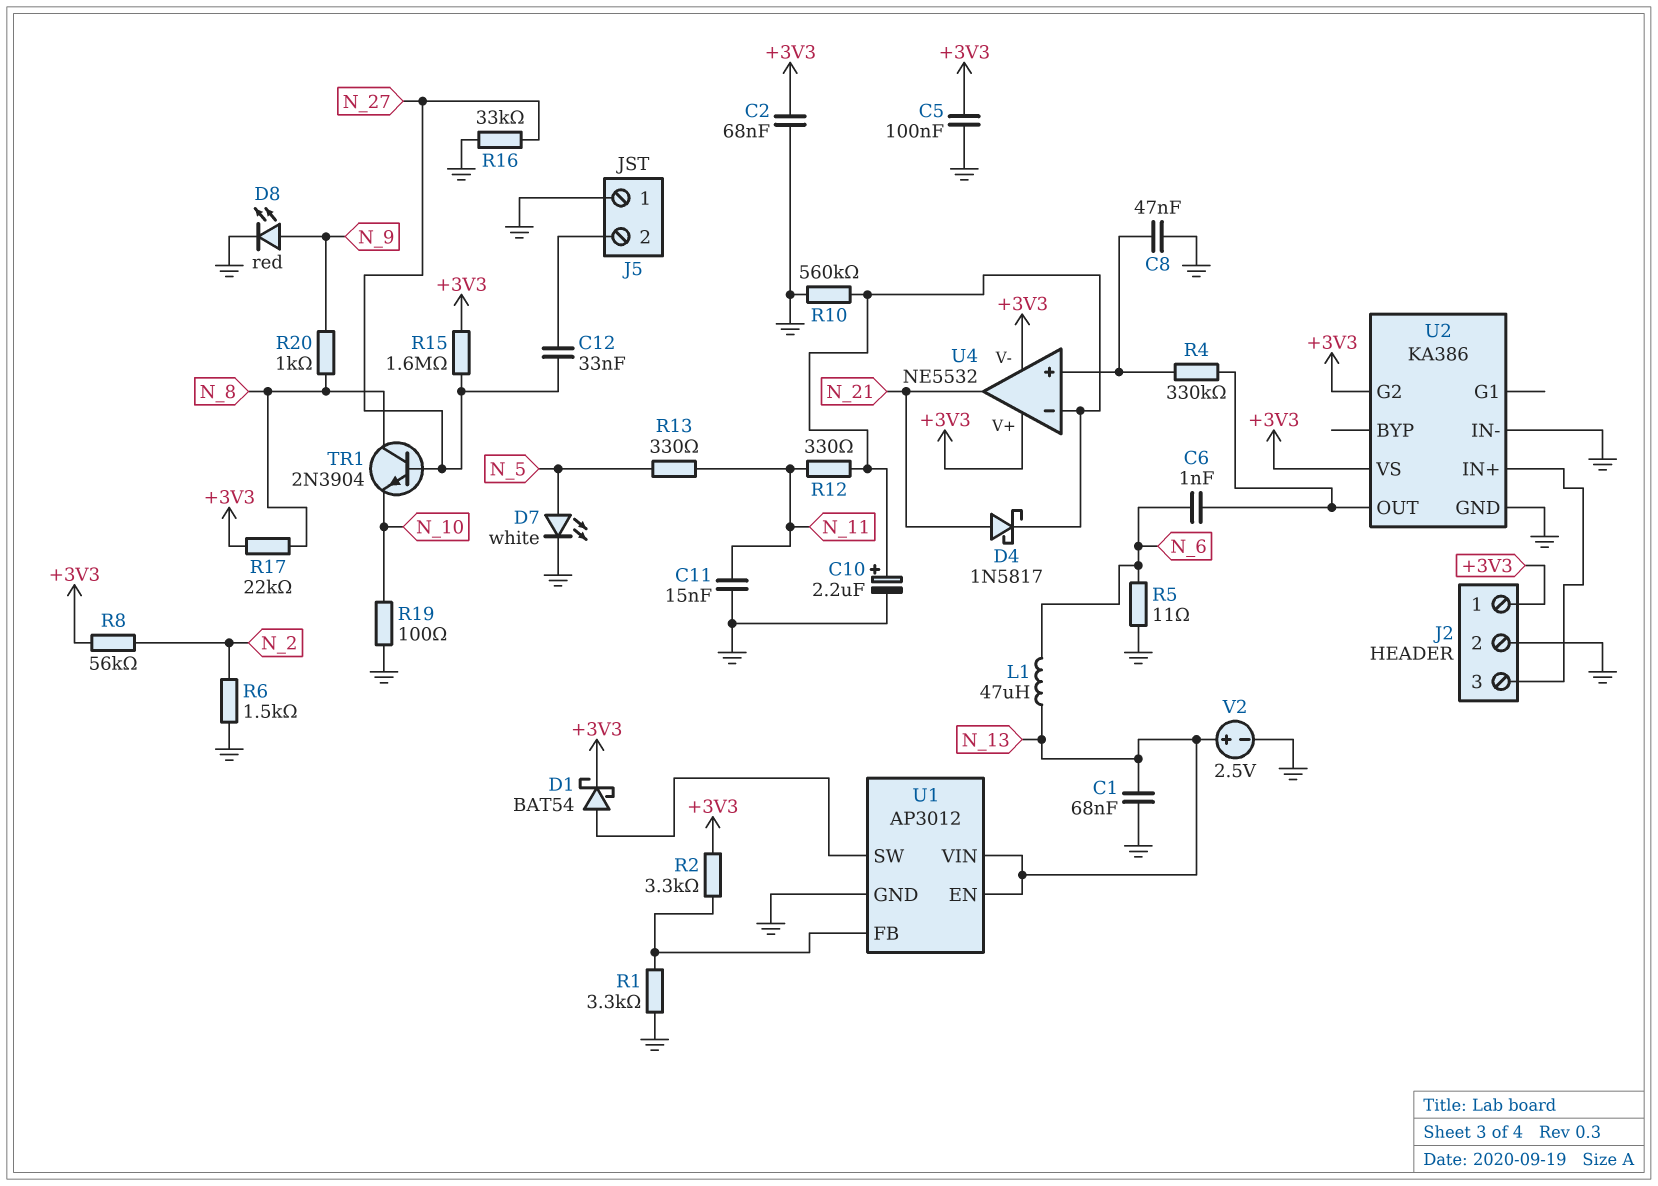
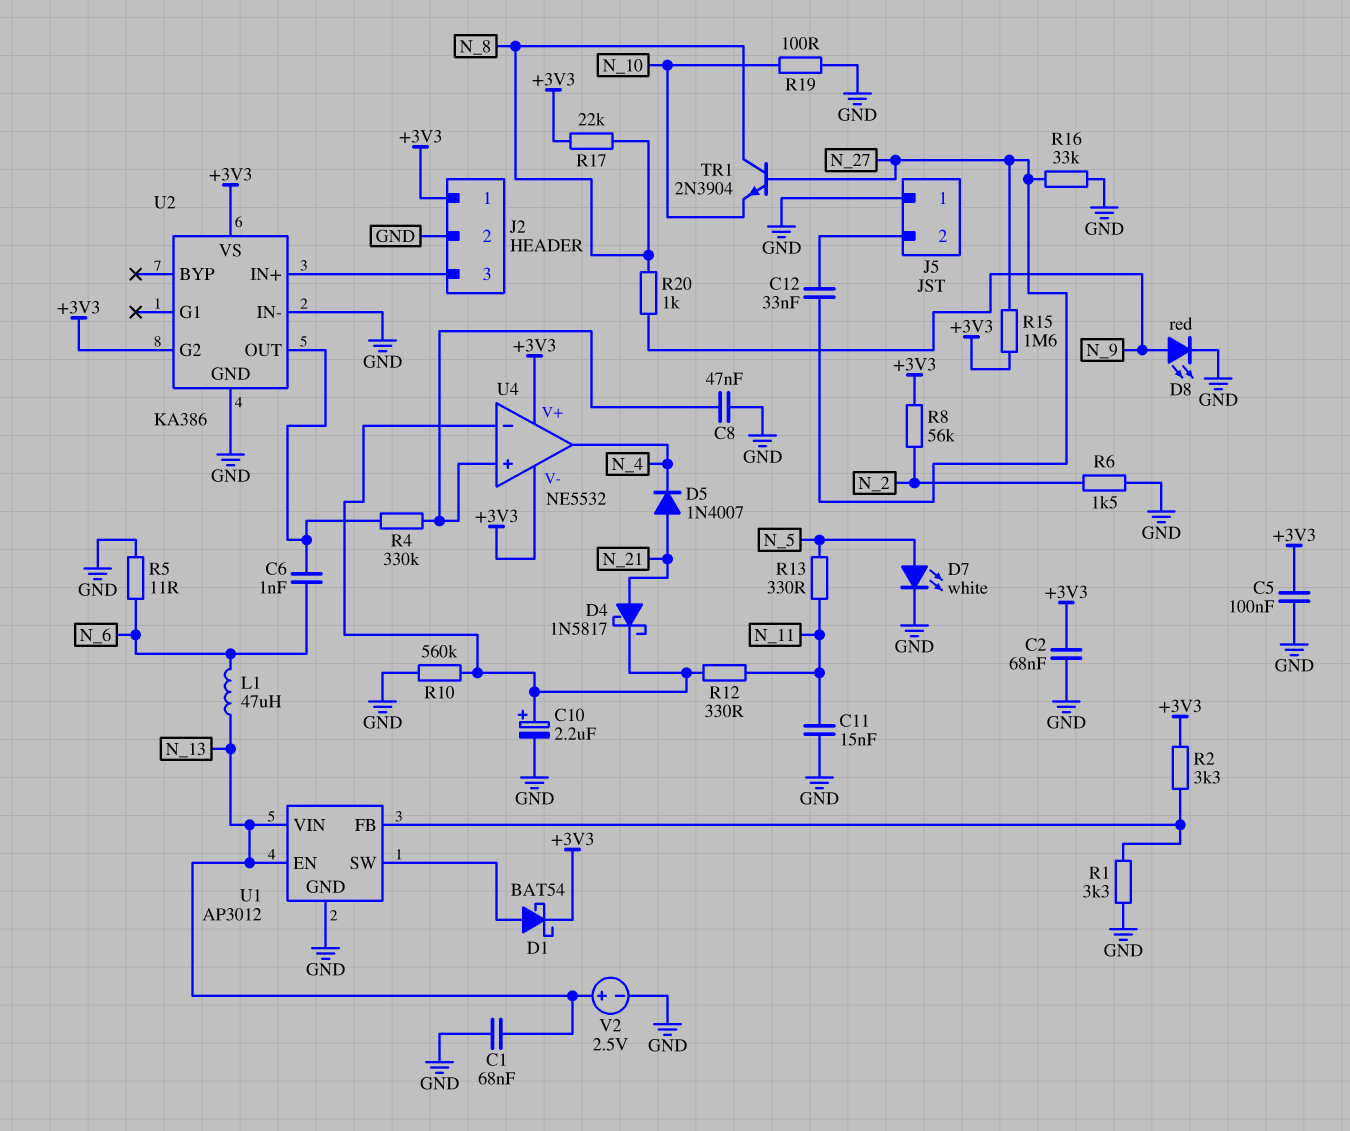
D5: none -> diode 1N4007 (A N_21, K N_4)
U4 pin out: N_21 -> N_4

